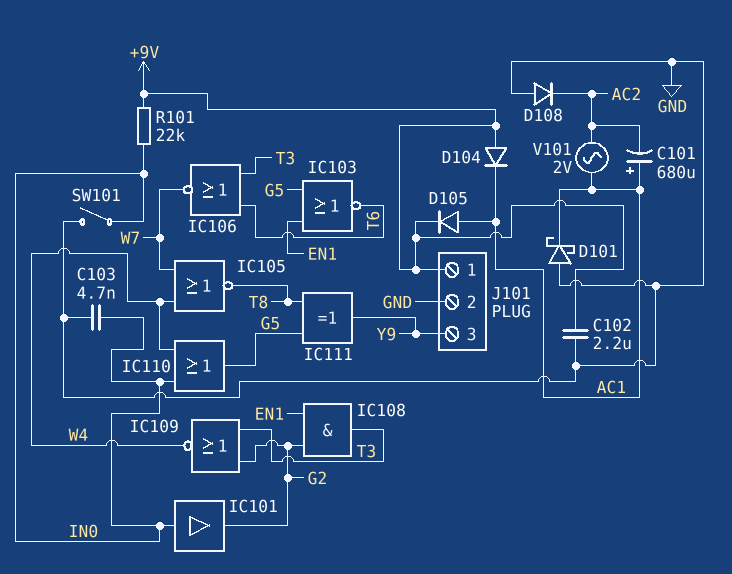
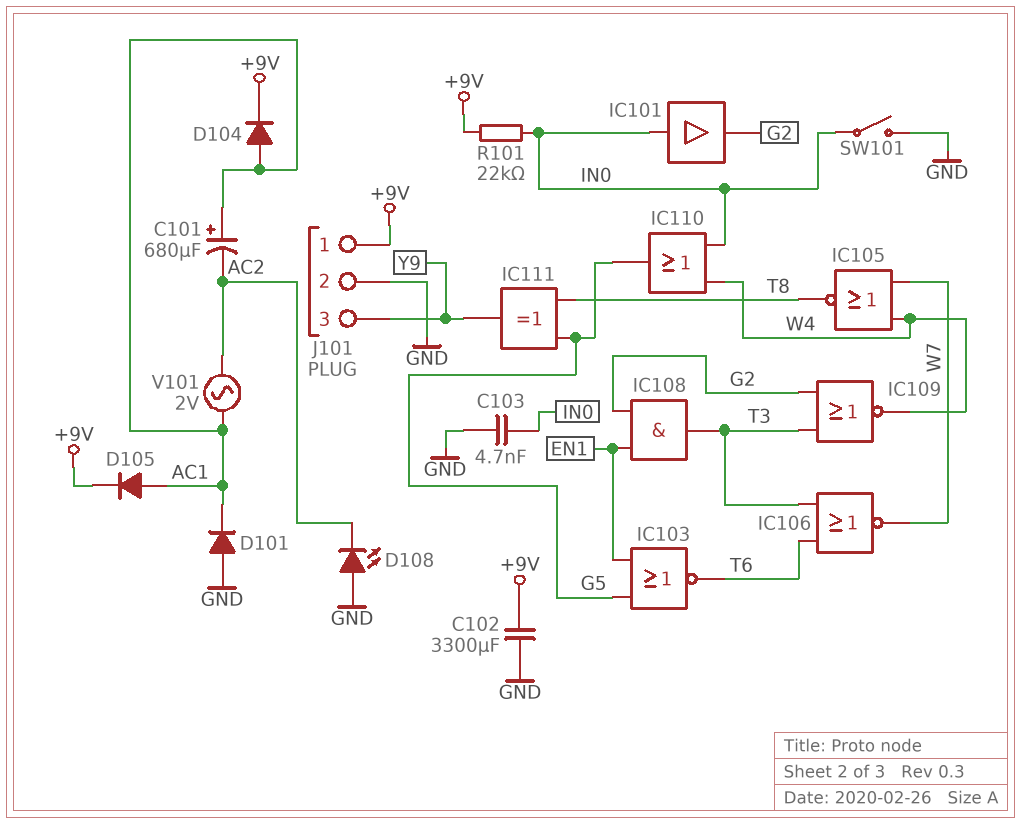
C102: 2.2uF (+9V, GND) -> 3300uF (+9V, GND)
D101: schottky (A GND, K AC1) -> diode (A GND, K AC1)
D104: diode (A +9V, K AC1) -> diode (A AC1, K +9V)
D108: diode (A GND, K AC2) -> LED (A GND, K AC2)

